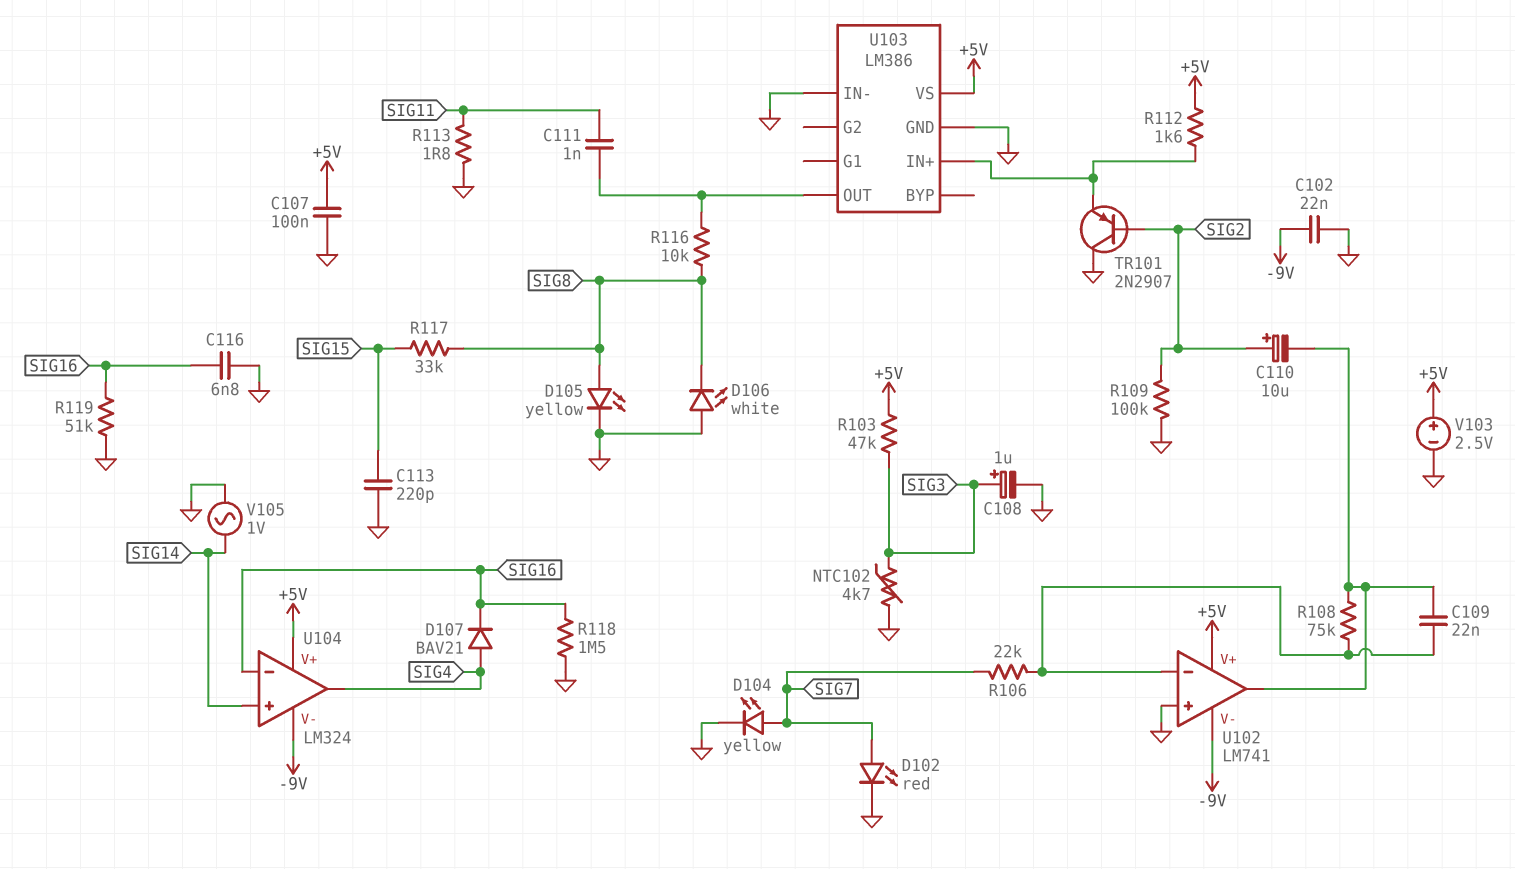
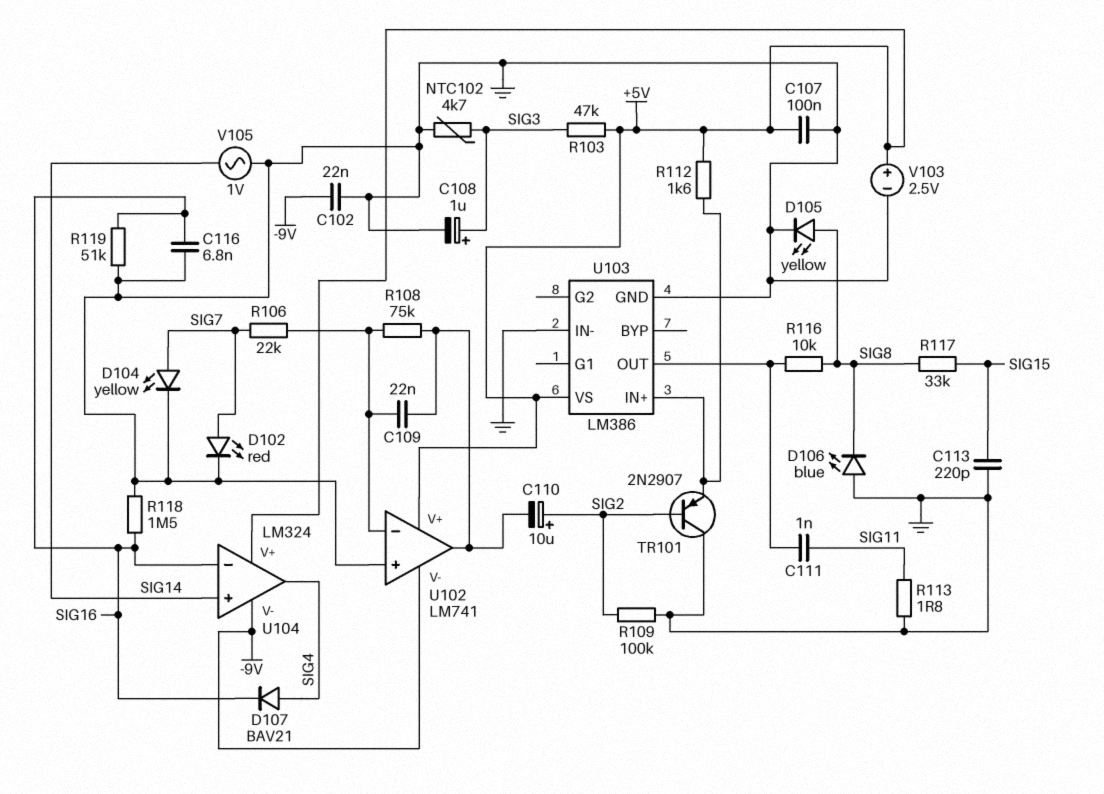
D106: LED white (A GND, K SIG8) -> LED blue (A GND, K SIG8)

